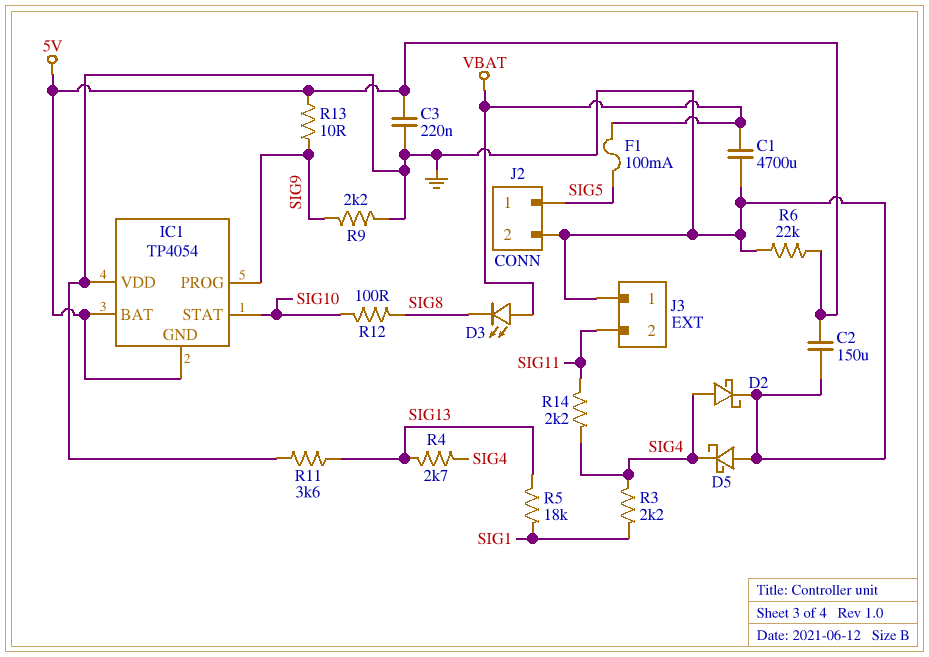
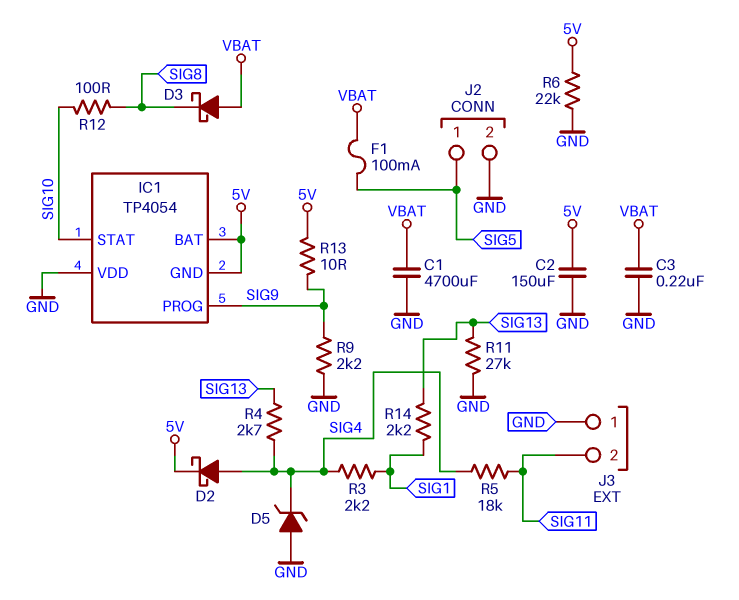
C3: 220nF (5V, GND) -> 220nF (GND, VBAT)
D2: schottky (A SIG4, K GND) -> schottky (A SIG4, K 5V)
D3: LED (A VBAT, K SIG8) -> schottky (A VBAT, K SIG8)
D5: schottky (A GND, K SIG4) -> zener (A GND, K SIG4)
R5: 18k (SIG1, SIG13) -> 18k (SIG4, SIG11)
R11: 3.6k (GND, SIG13) -> 27k (GND, SIG13)
R14: 2.2k (SIG4, SIG11) -> 2.2k (SIG1, SIG13)

